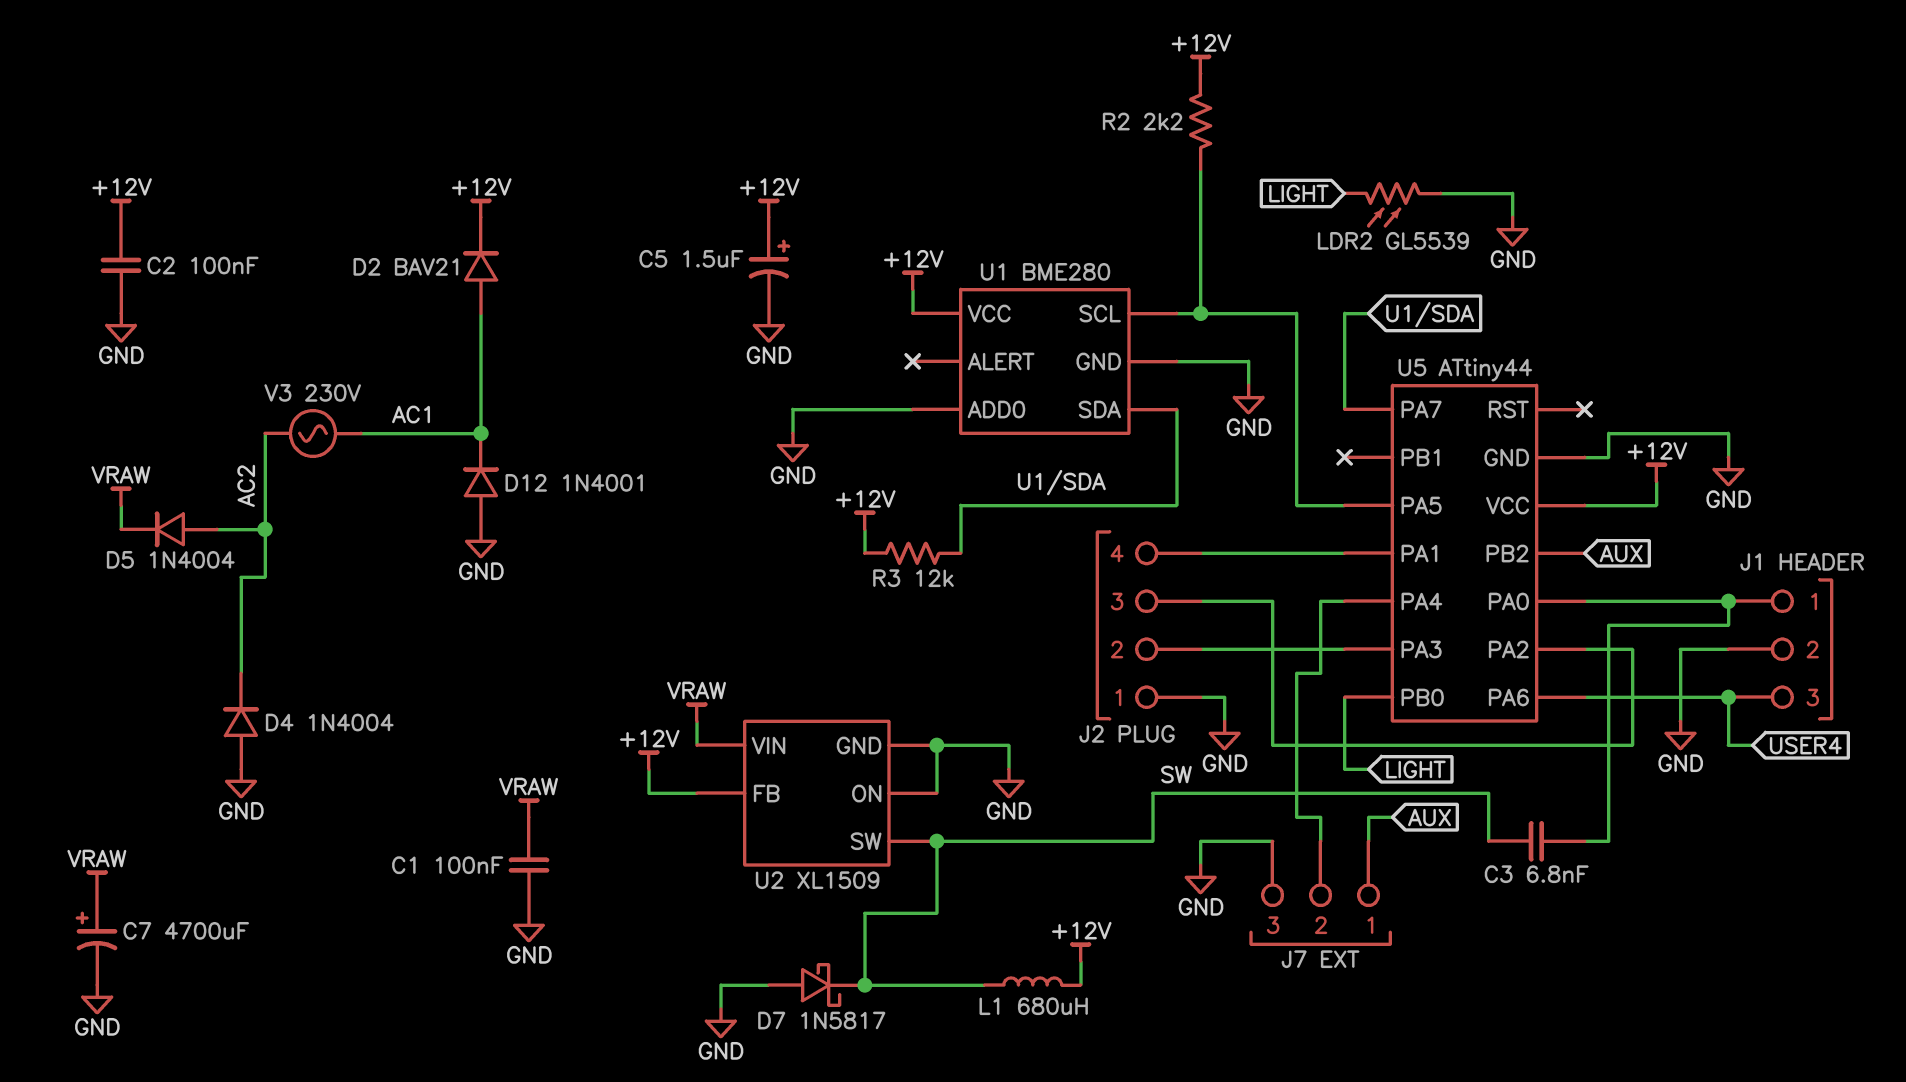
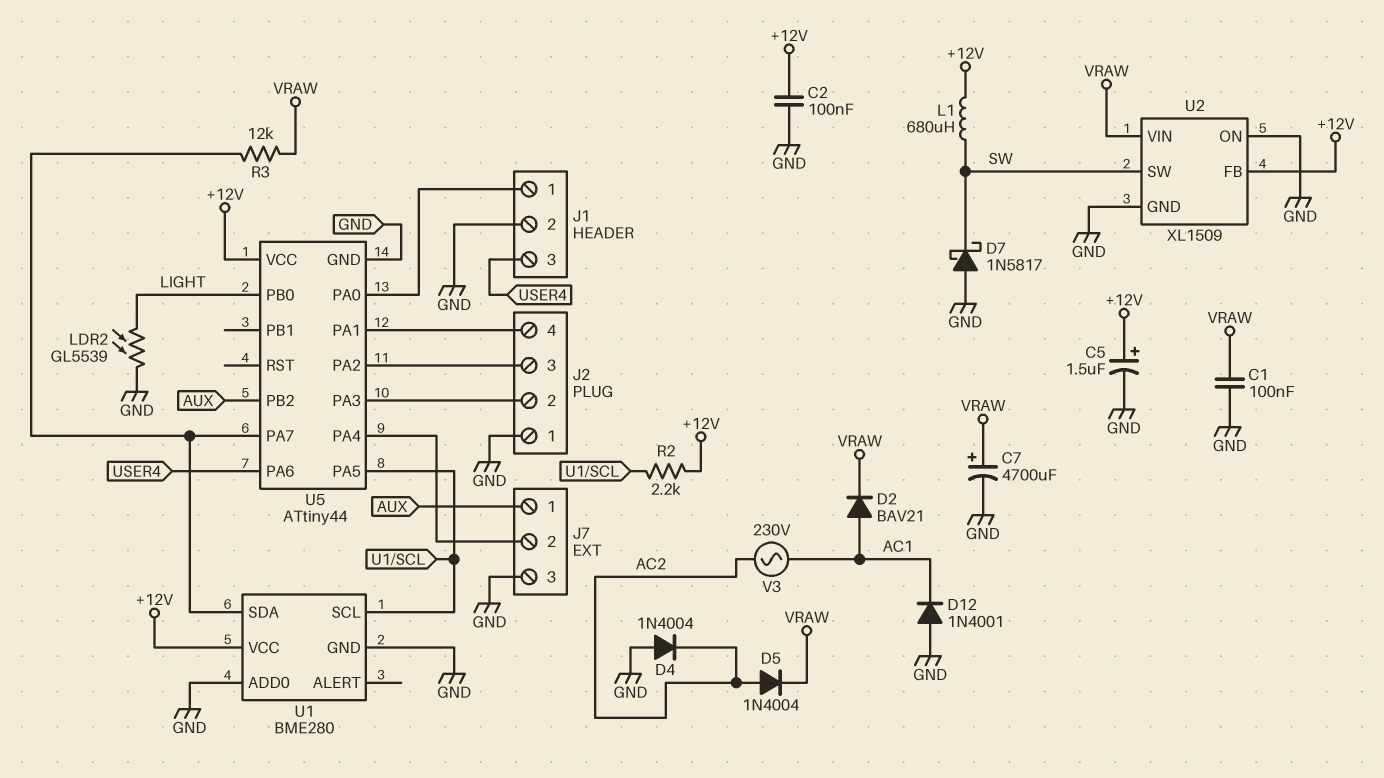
C3: 6.8nF (J1/1, SW) -> none
D2: diode BAV21 (A AC1, K +12V) -> diode BAV21 (A AC1, K VRAW)
R3: 12k (+12V, U1/SDA) -> 12k (U1/SDA, VRAW)

